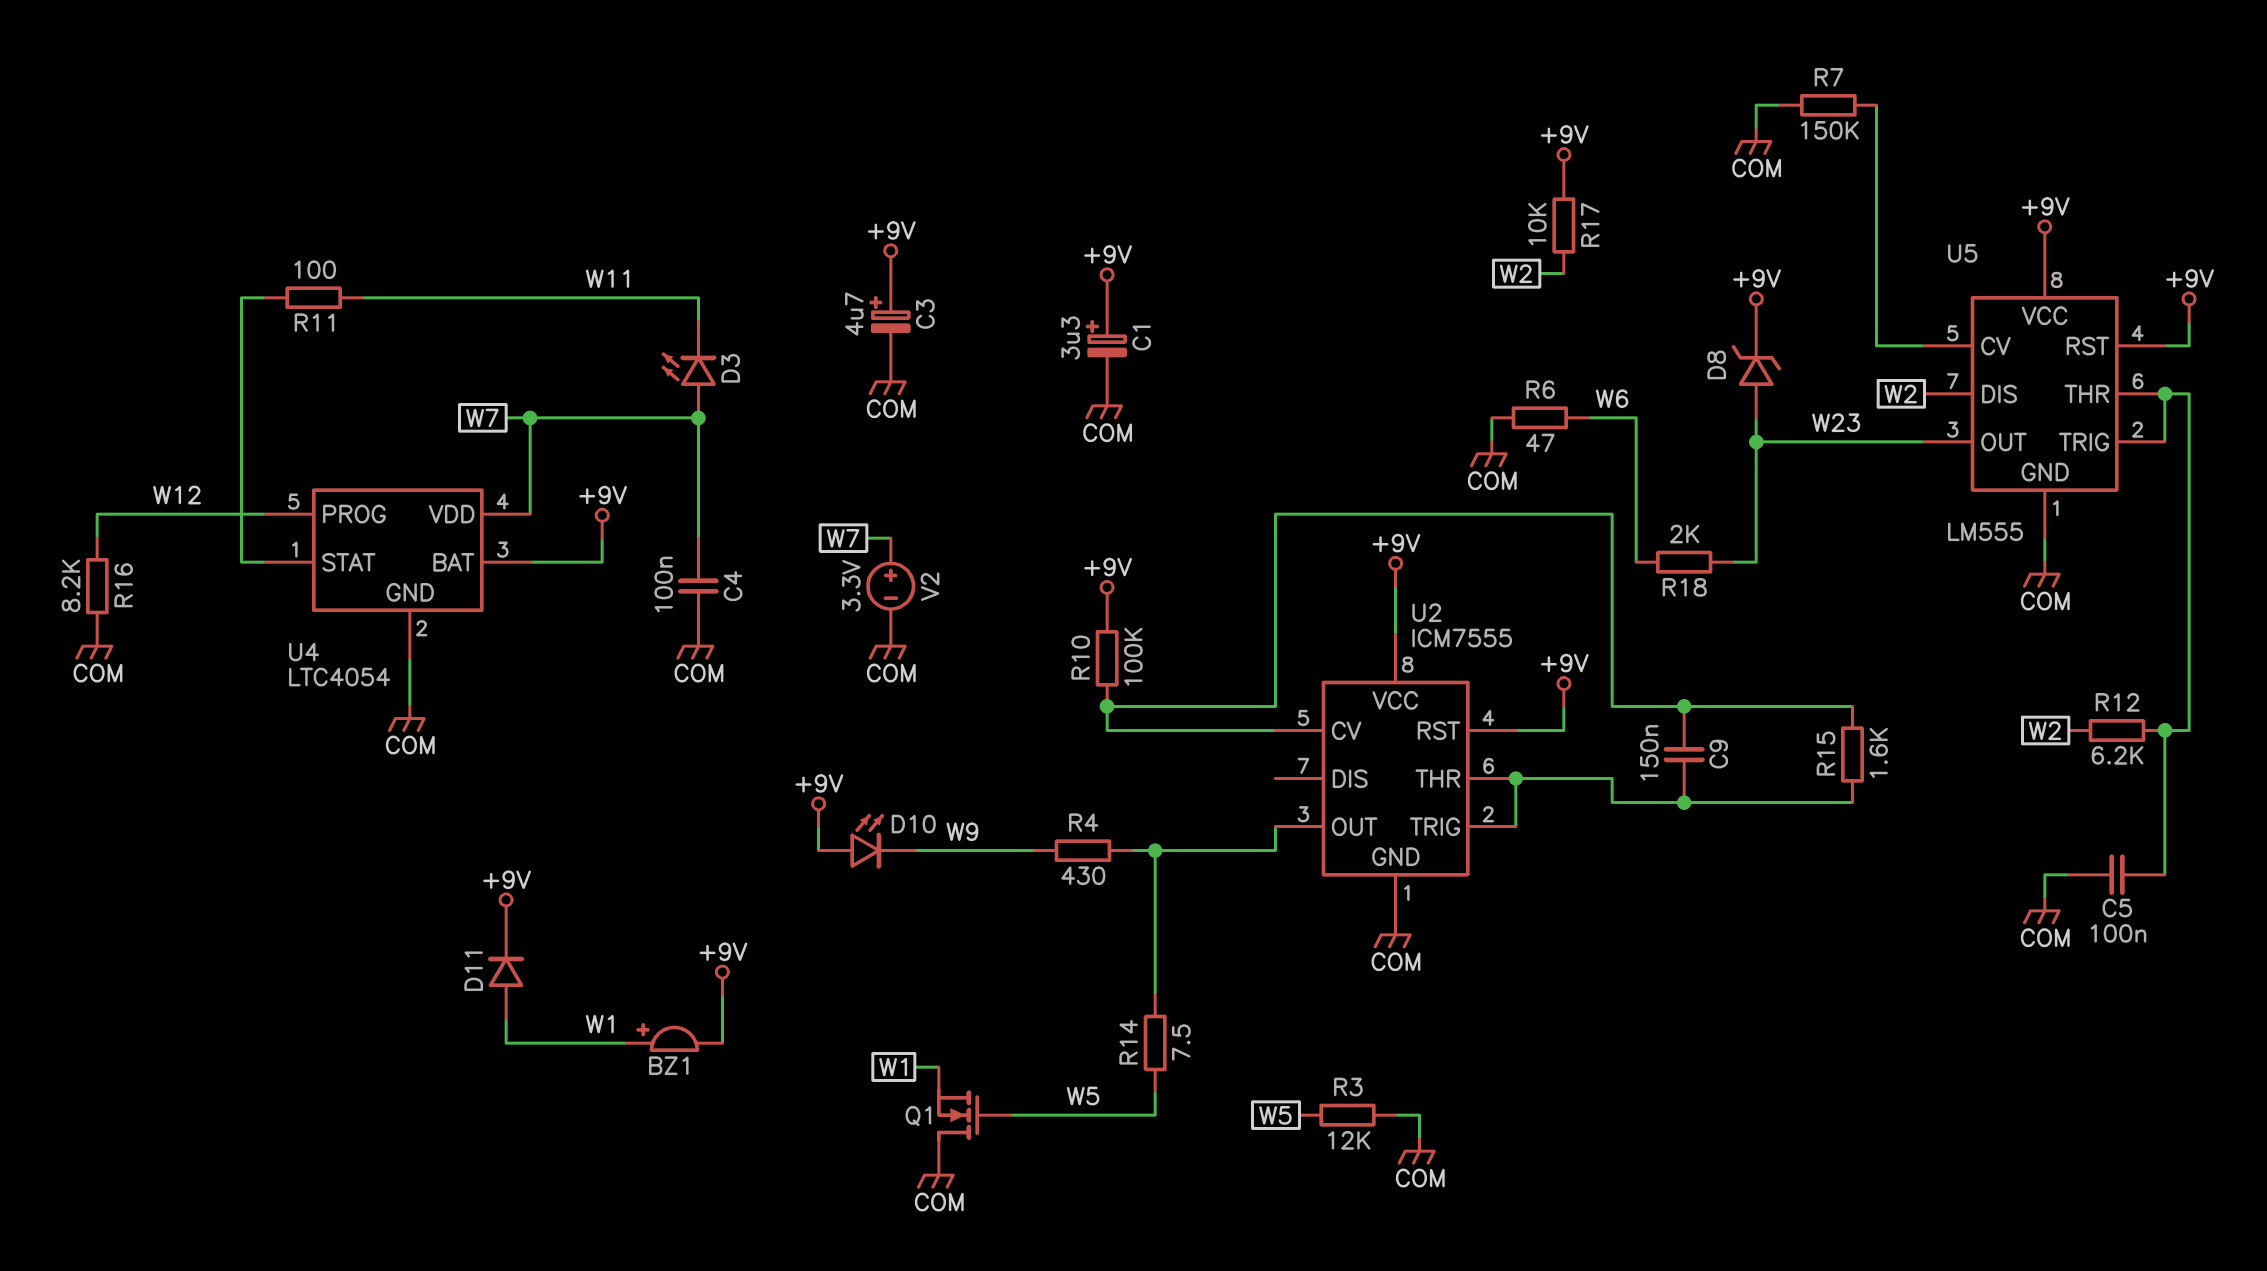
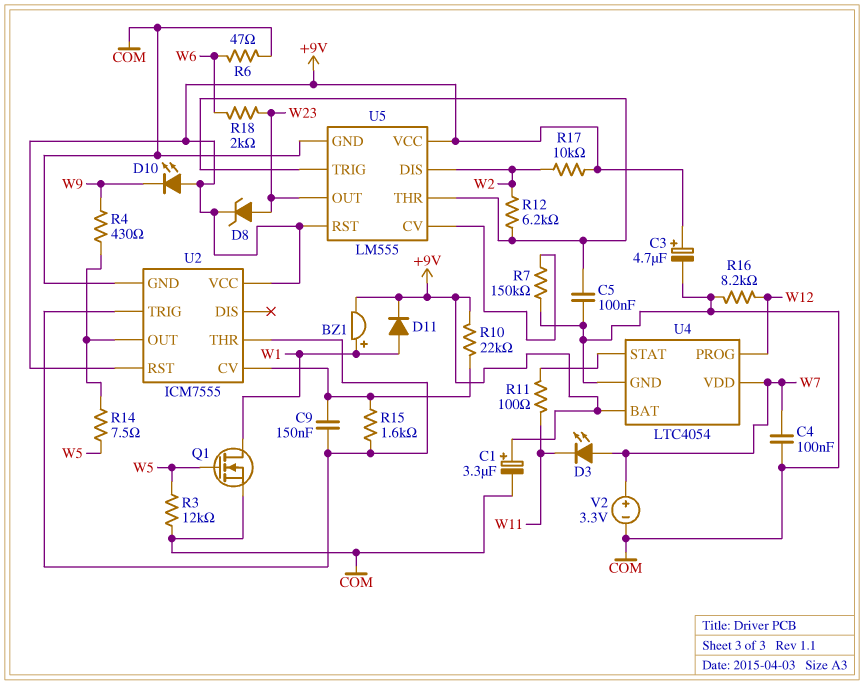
Q1: NMOS (G W5, D COM, S W1) -> NMOS (G W5, D W1, S COM)
R10: 100k (+9V, U2/CV) -> 22k (+9V, U2/CV)

